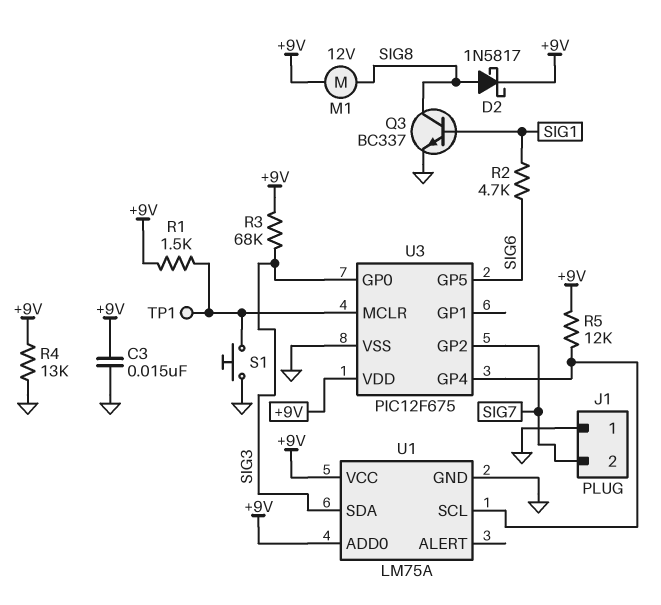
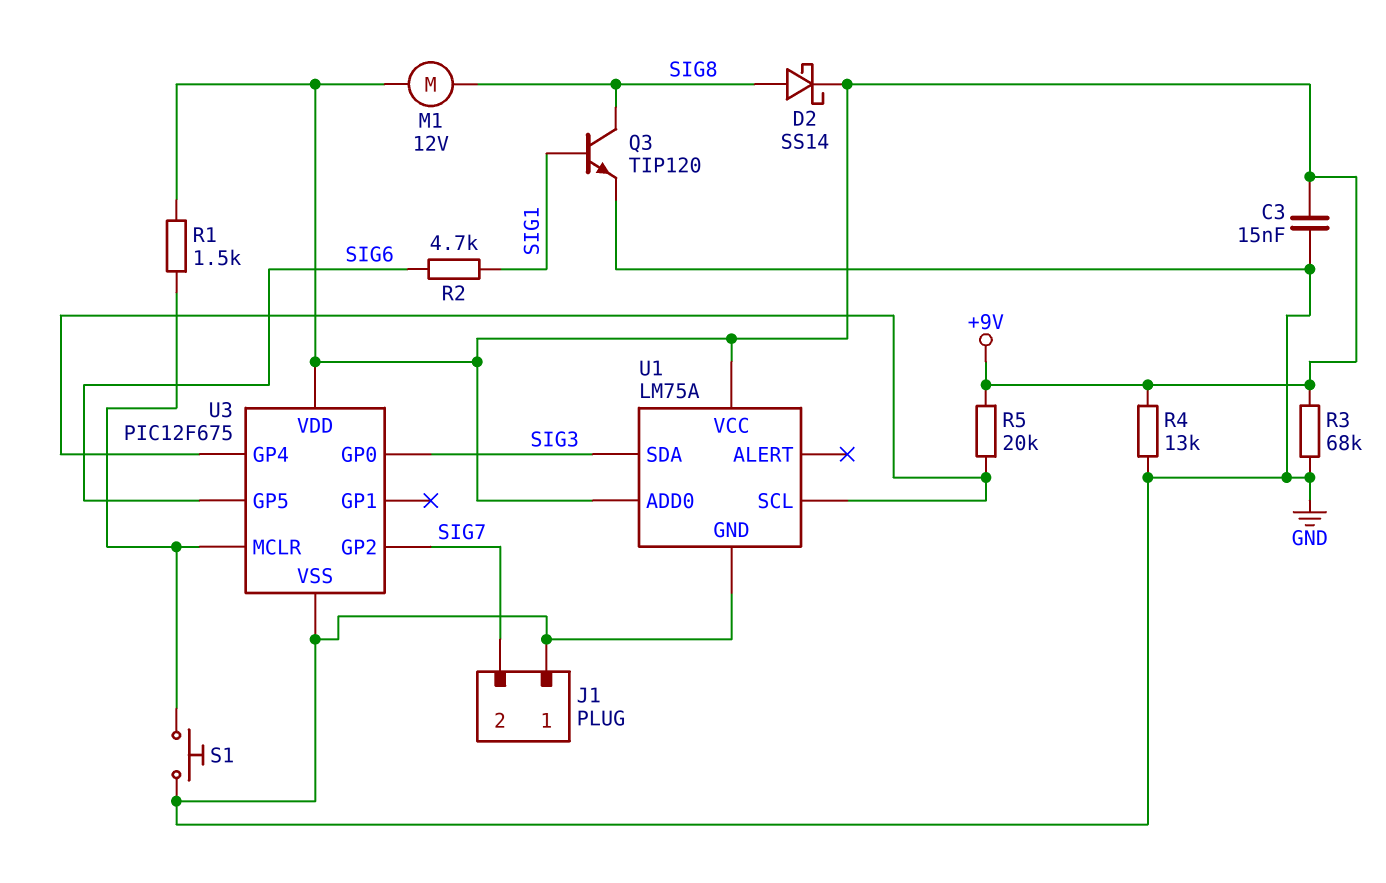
D2: schottky 1N5817 (A SIG8, K +9V) -> schottky SS14 (A SIG8, K +9V)
Q3: NPN BC337 (B SIG1, C SIG8, E GND) -> NPN TIP120 (B SIG1, C SIG8, E GND)
R3: 68k (+9V, SIG3) -> 68k (+9V, GND)
R5: 12k (+9V, U1/SCL) -> 20k (+9V, U1/SCL)
TP1: test point (U3/MCLR) -> none

